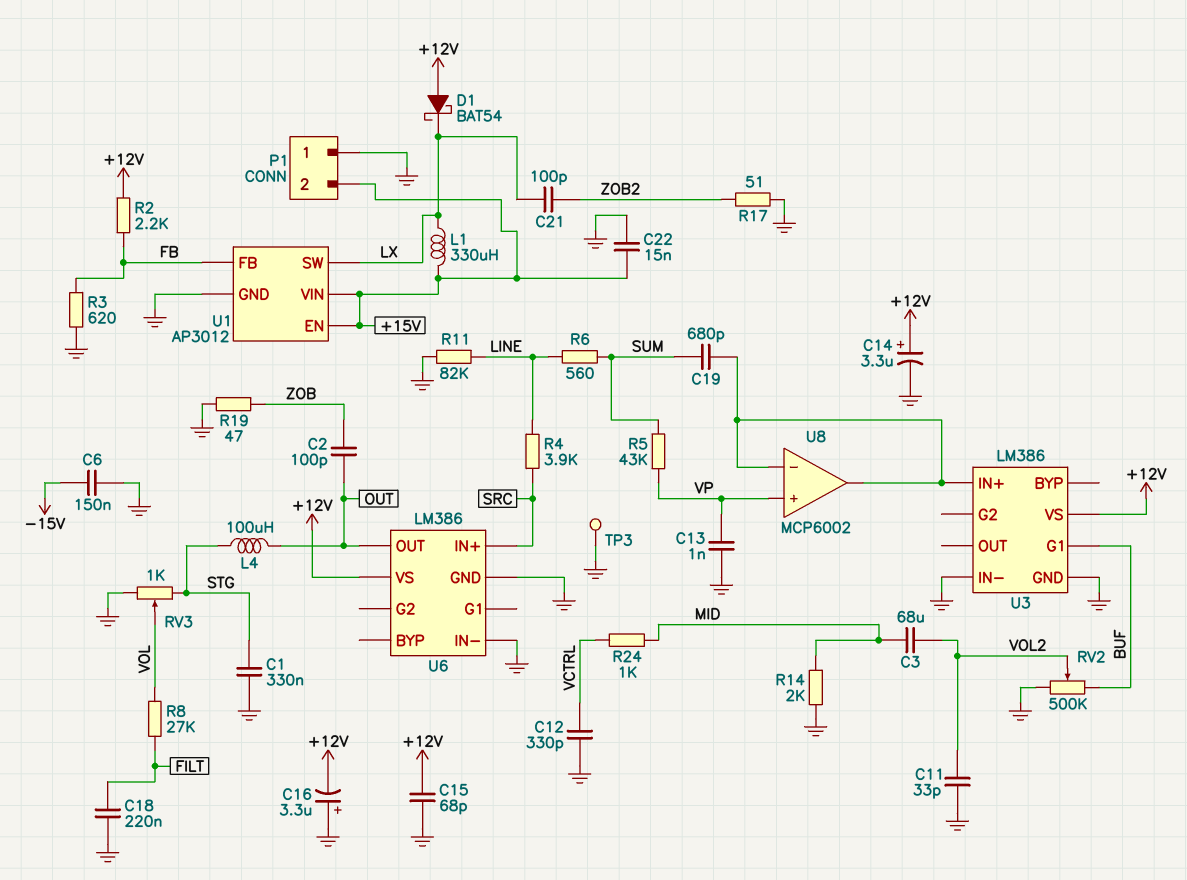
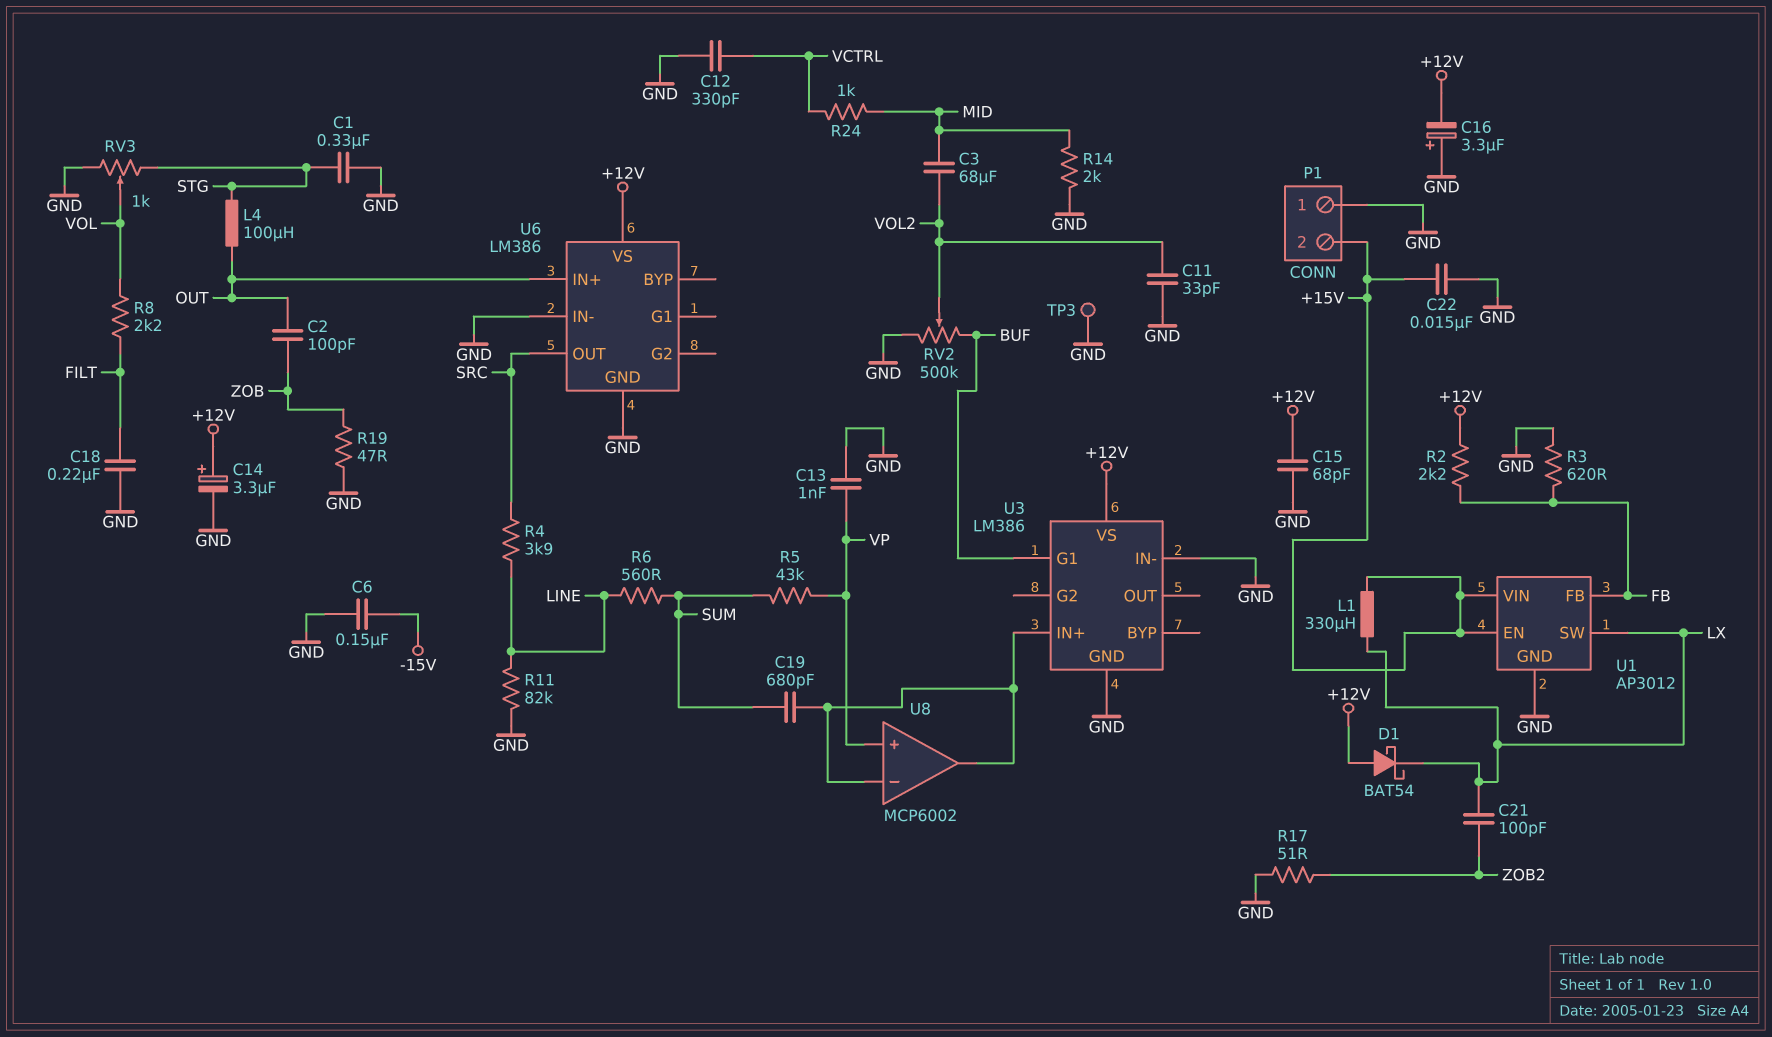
R8: 27k (FILT, VOL) -> 2.2k (FILT, VOL)
U6 pin IN+: SRC -> OUT
U6 pin OUT: OUT -> SRC

